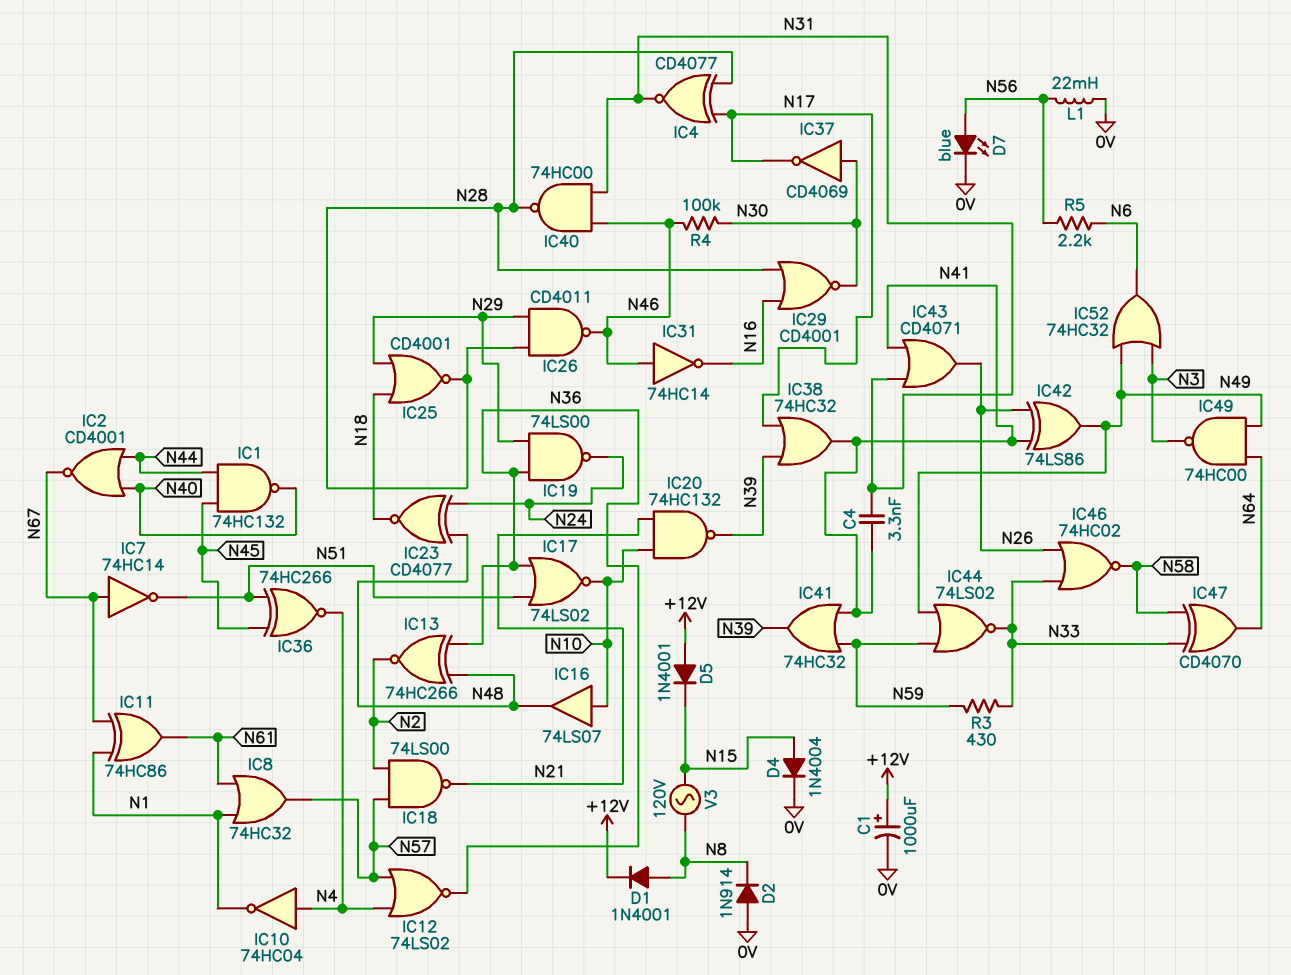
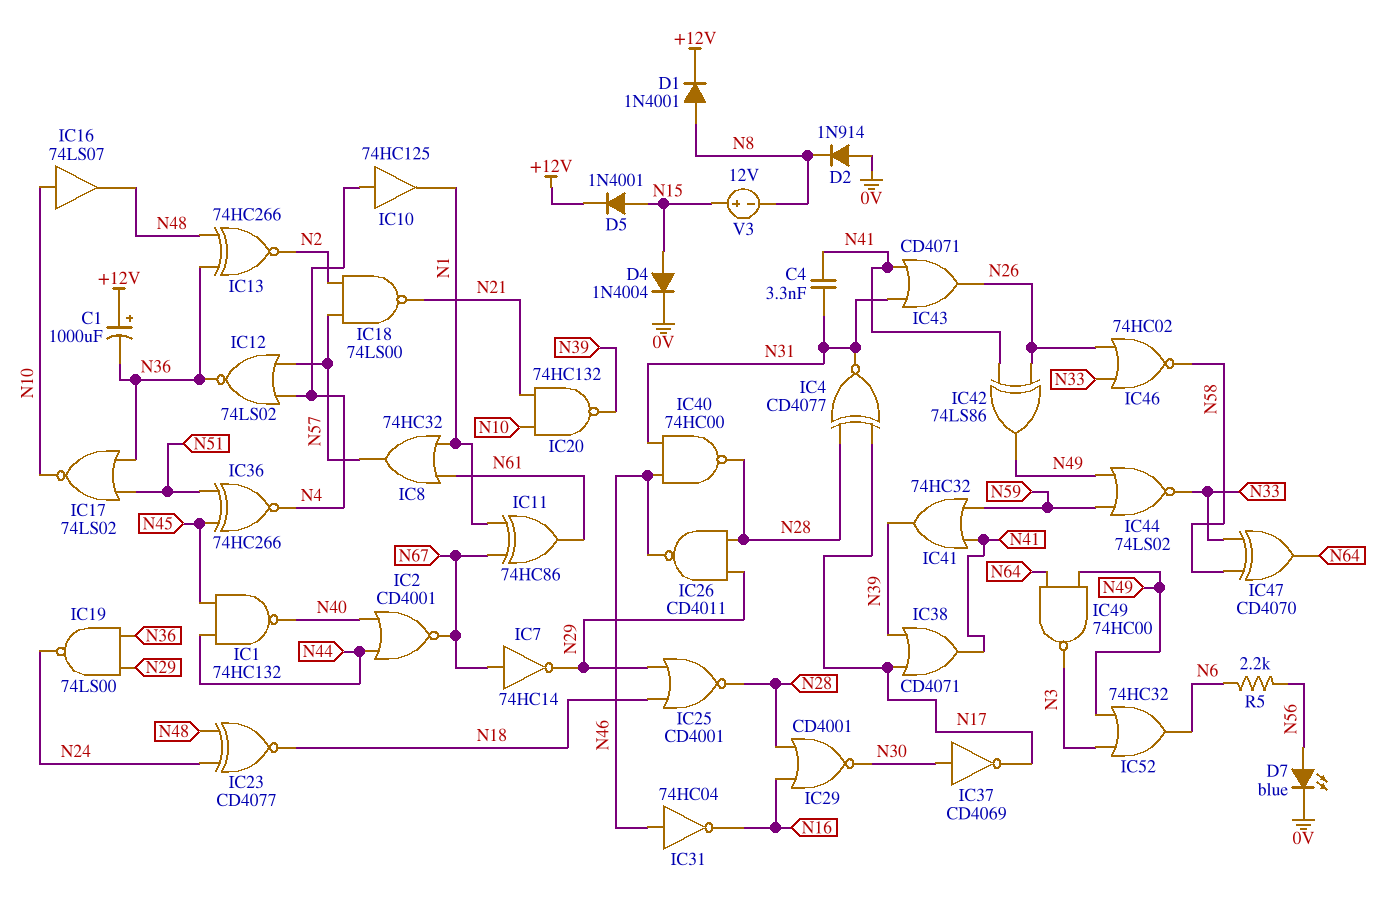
C1: 1000uF (plus +12V, minus 0V) -> 1000uF (plus +12V, minus N36)
D5: diode 1N4001 (A +12V, K N15) -> diode 1N4001 (A N15, K +12V)
IC7: NOT 74HC14 (in N67, out N51) -> NOT 74HC14 (in N67, out N29)
IC10: NOT 74HC04 (in N4, out N1) -> buffer 74HC125 (in N4, out N1)
IC31: NOT 74HC14 (in N46, out N16) -> NOT 74HC04 (in N46, out N16)
IC38: OR 74HC32 (in N17, in N39, out N41) -> OR CD4071 (in N17, in N39, out N41)
L1: 22mH (0V, N56) -> none
R3: 430 (N33, N59) -> none
R4: 100k (N30, N46) -> none
V3: AC 120V (N8, N15) -> 12V (plus N15, minus N8)

